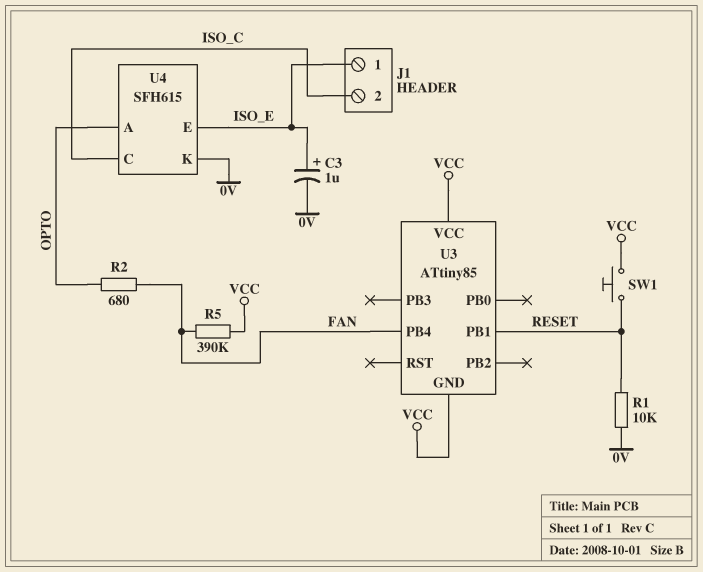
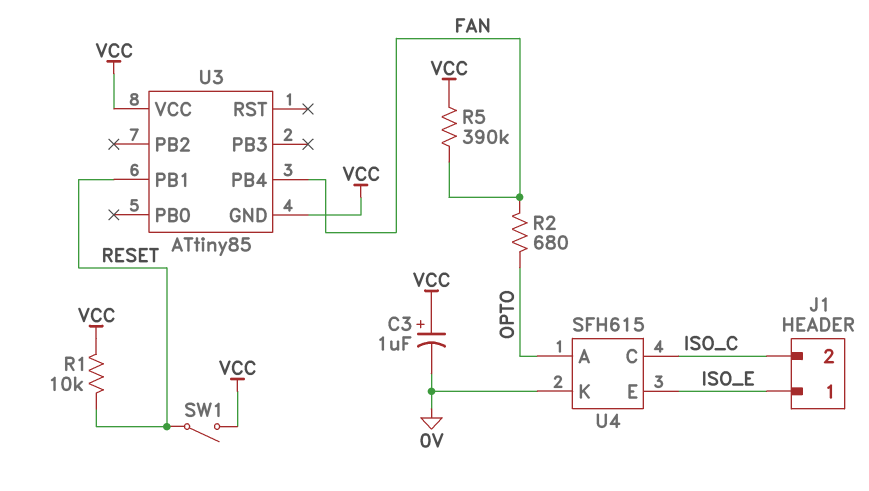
C3: 1uF (plus ISO_E, minus 0V) -> 1uF (plus VCC, minus 0V)
R1: 10k (0V, RESET) -> 10k (RESET, VCC)
SW1: button (RESET, VCC) -> switch (RESET, VCC)

